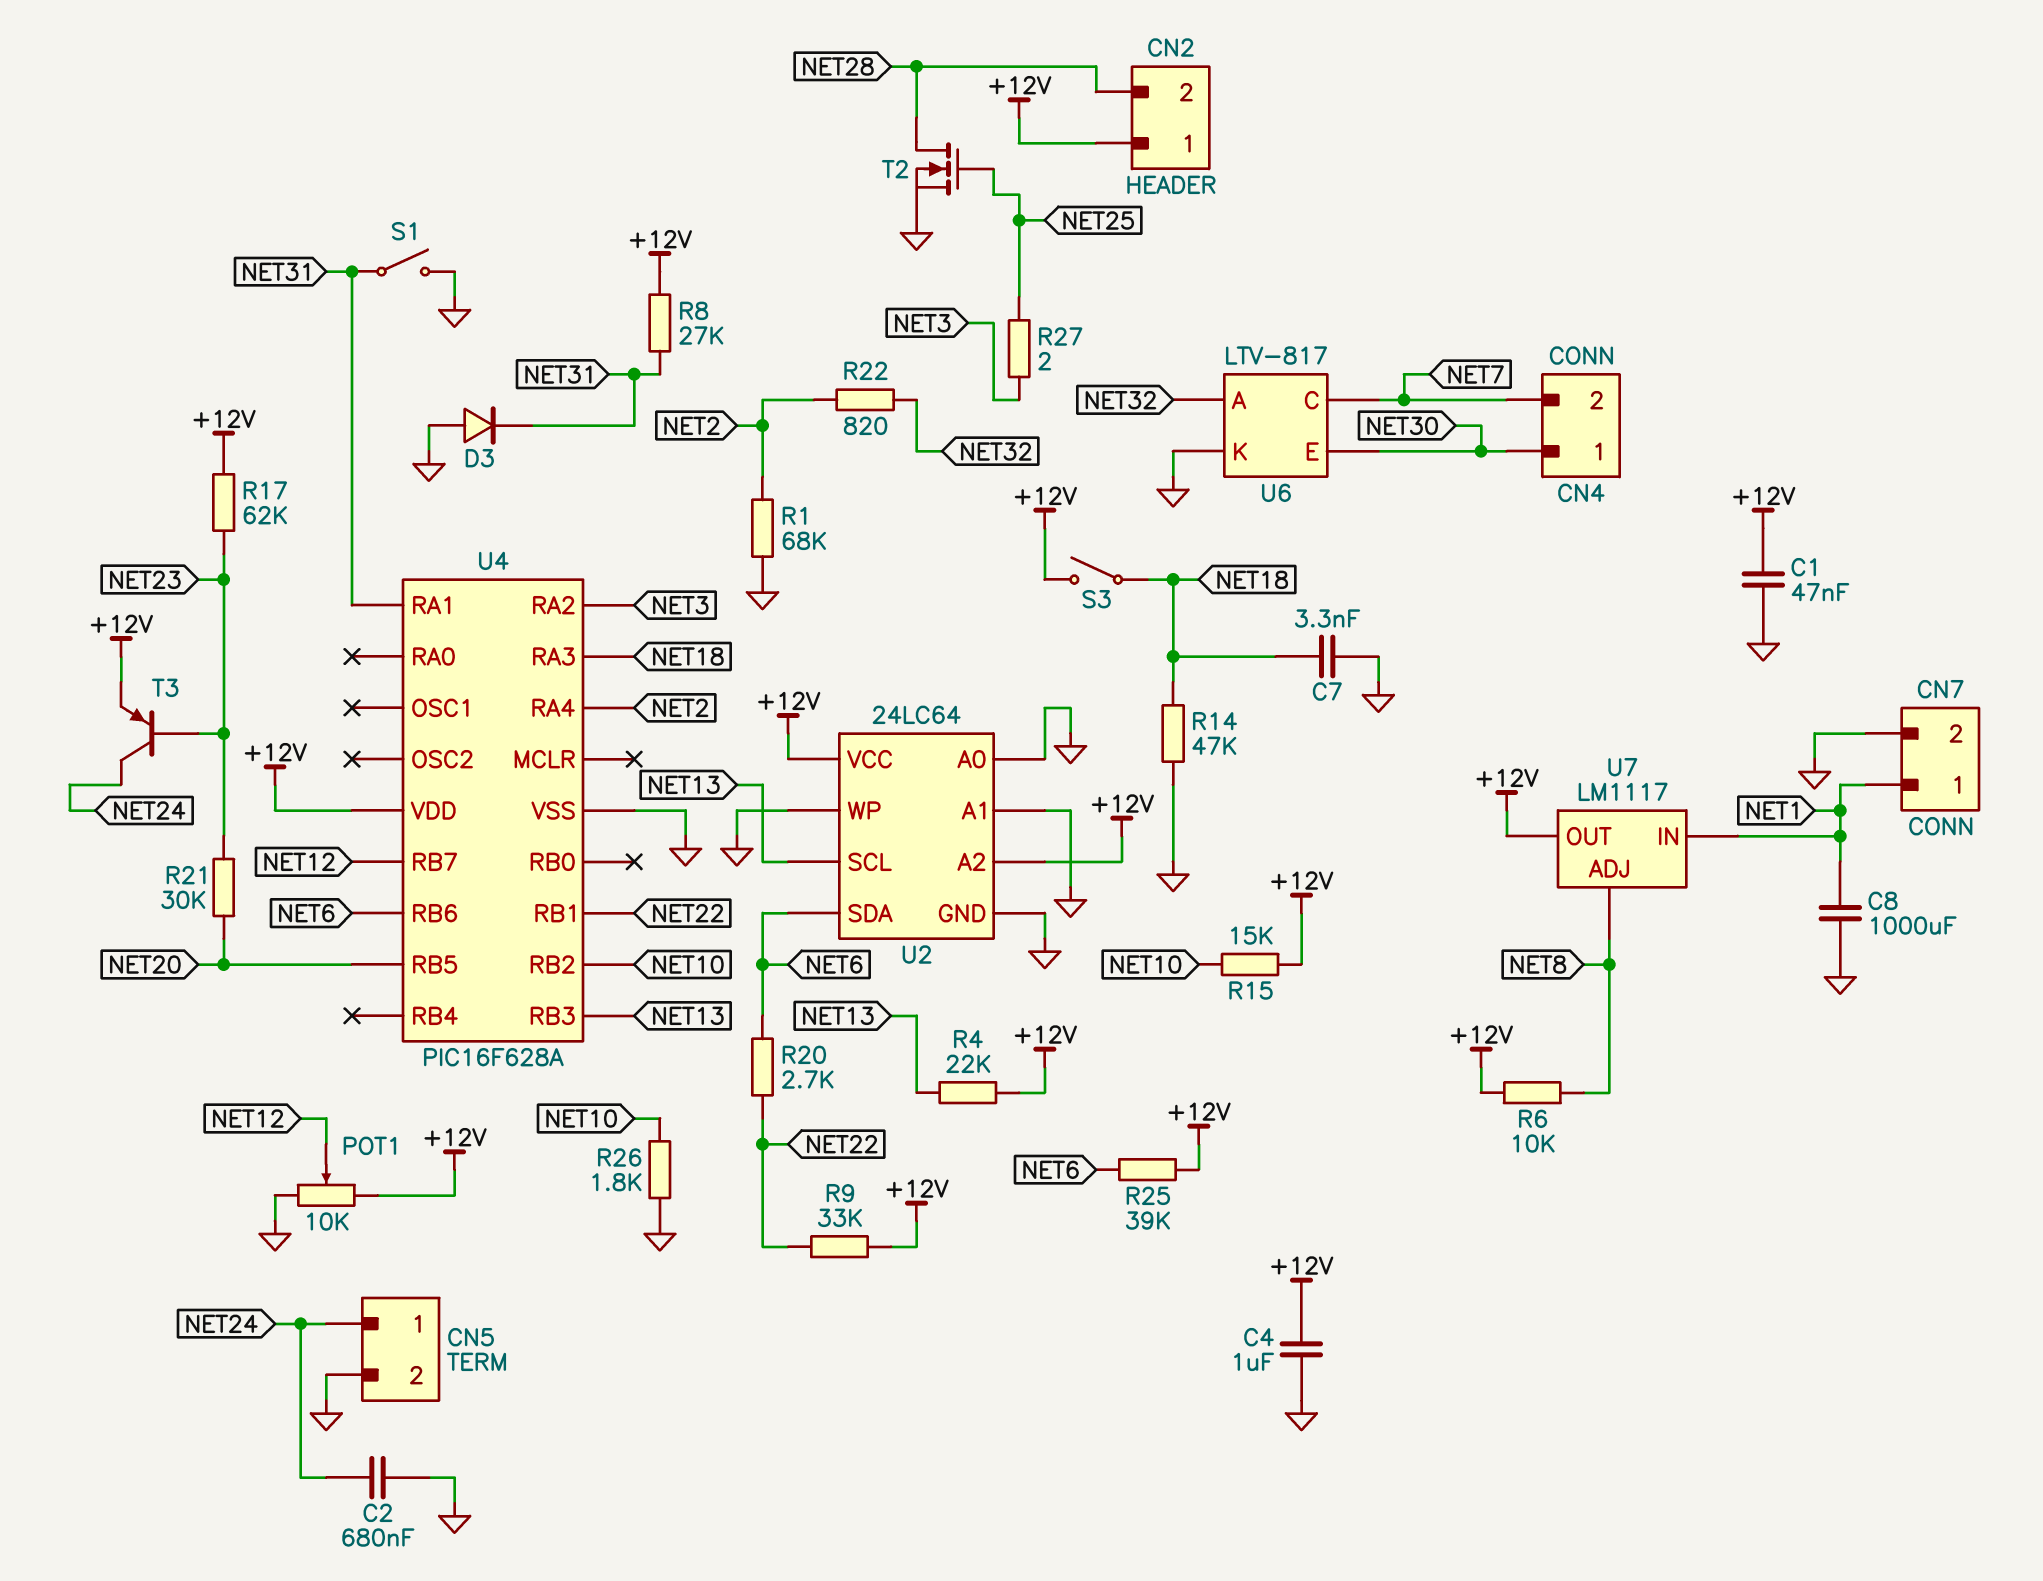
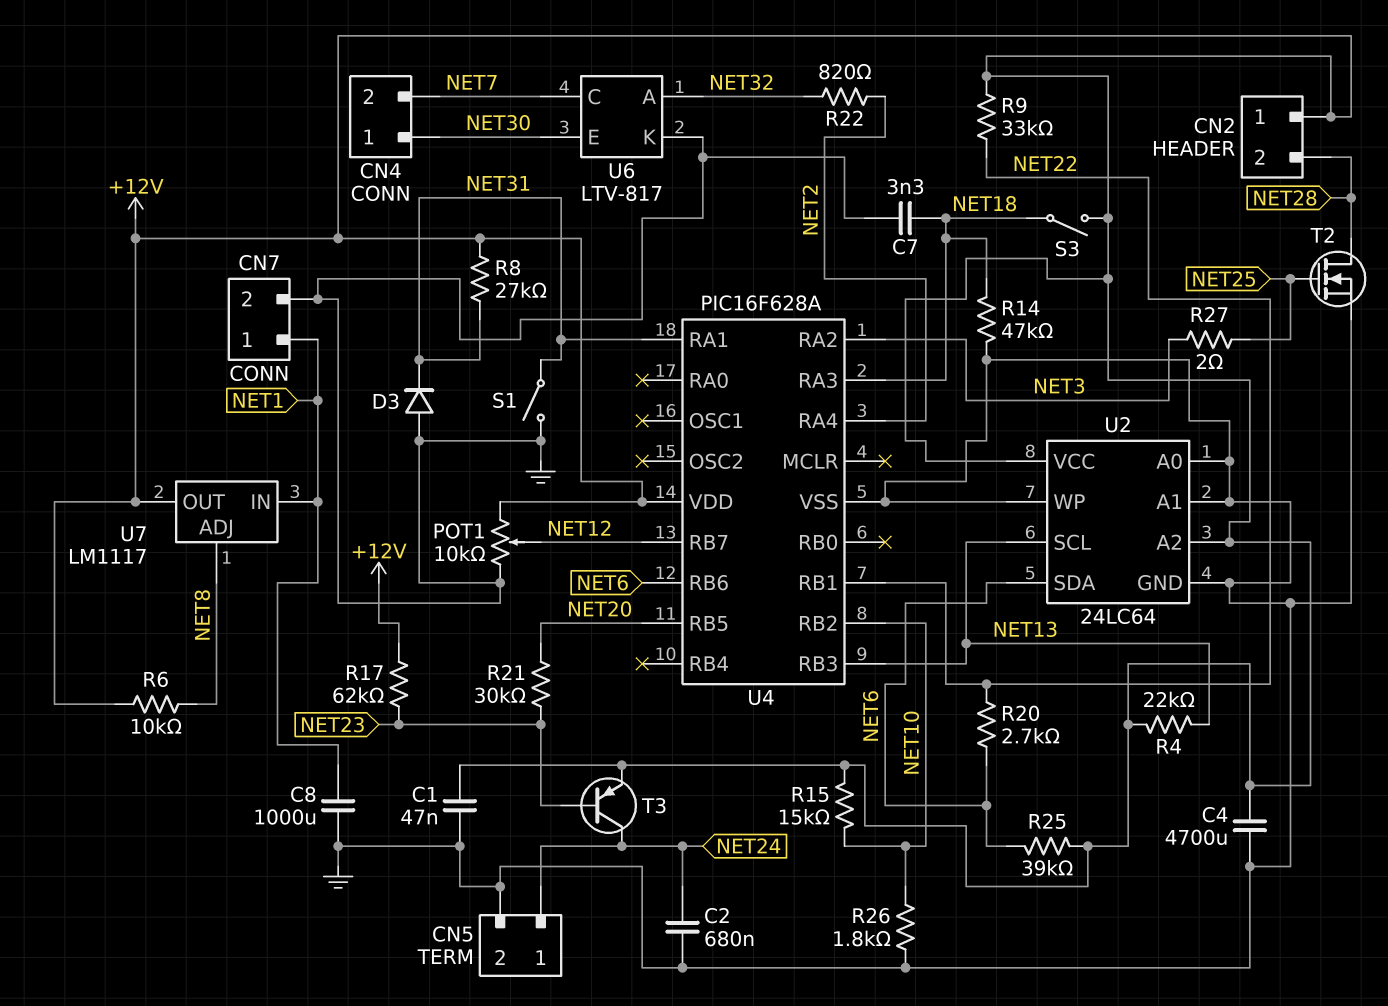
C4: 1uF (+12V, GND) -> 4700uF (+12V, GND)
R1: 68k (GND, NET2) -> none

